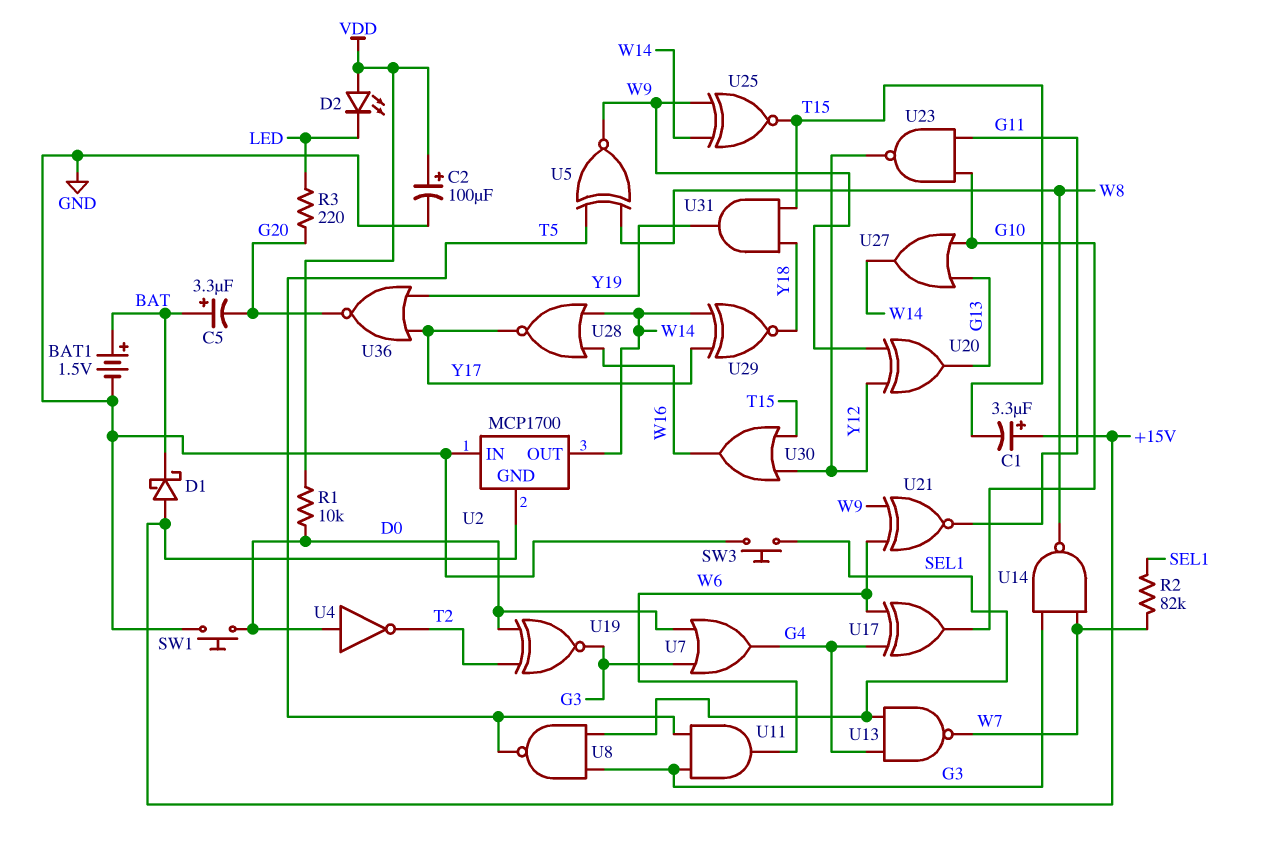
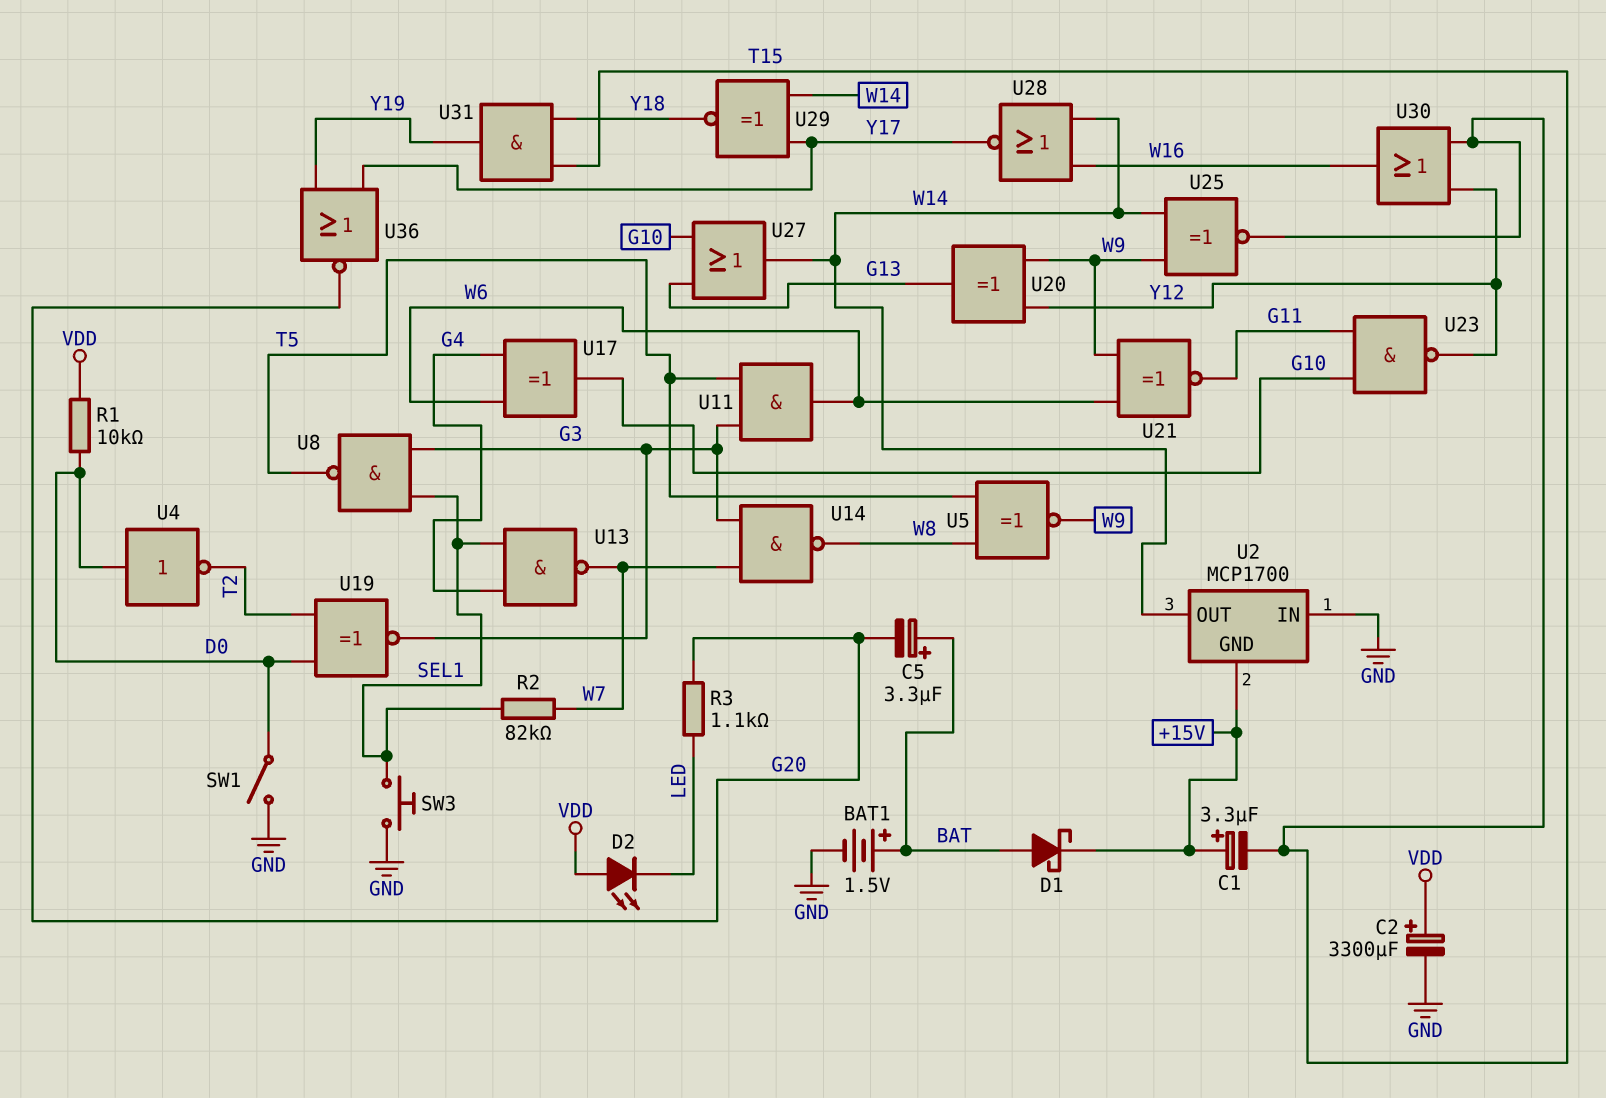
C2: 100uF (plus VDD, minus GND) -> 3300uF (plus VDD, minus GND)
D1: schottky (A +15V, K BAT) -> schottky (A BAT, K +15V)
R3: 220 (G20, LED) -> 1.1k (G20, LED)
SW1: button (D0, GND) -> switch (D0, GND)
U7: OR (in D0, in G3, out G4) -> none

